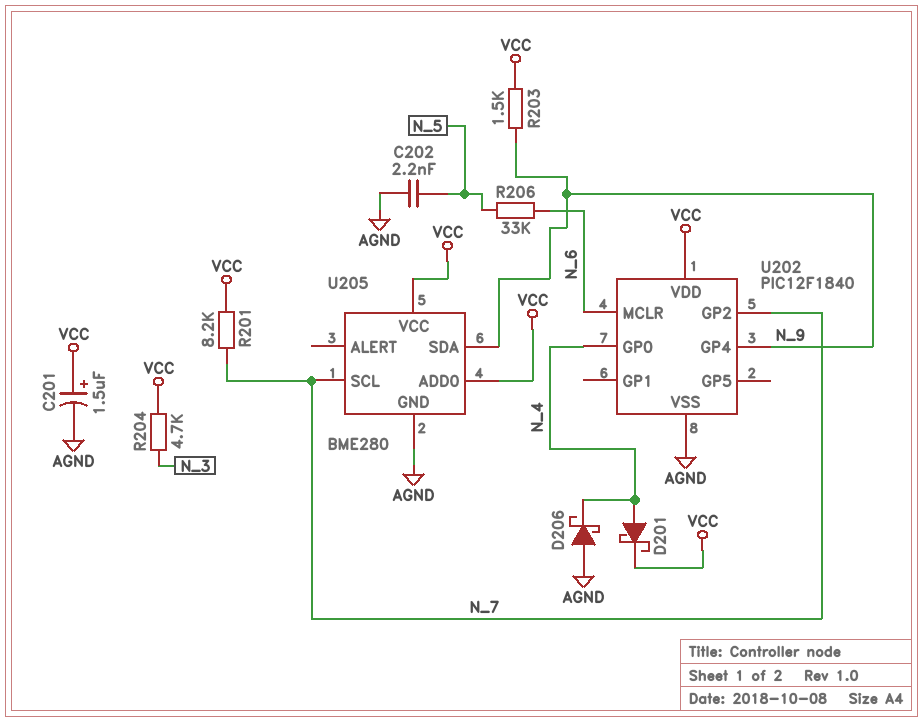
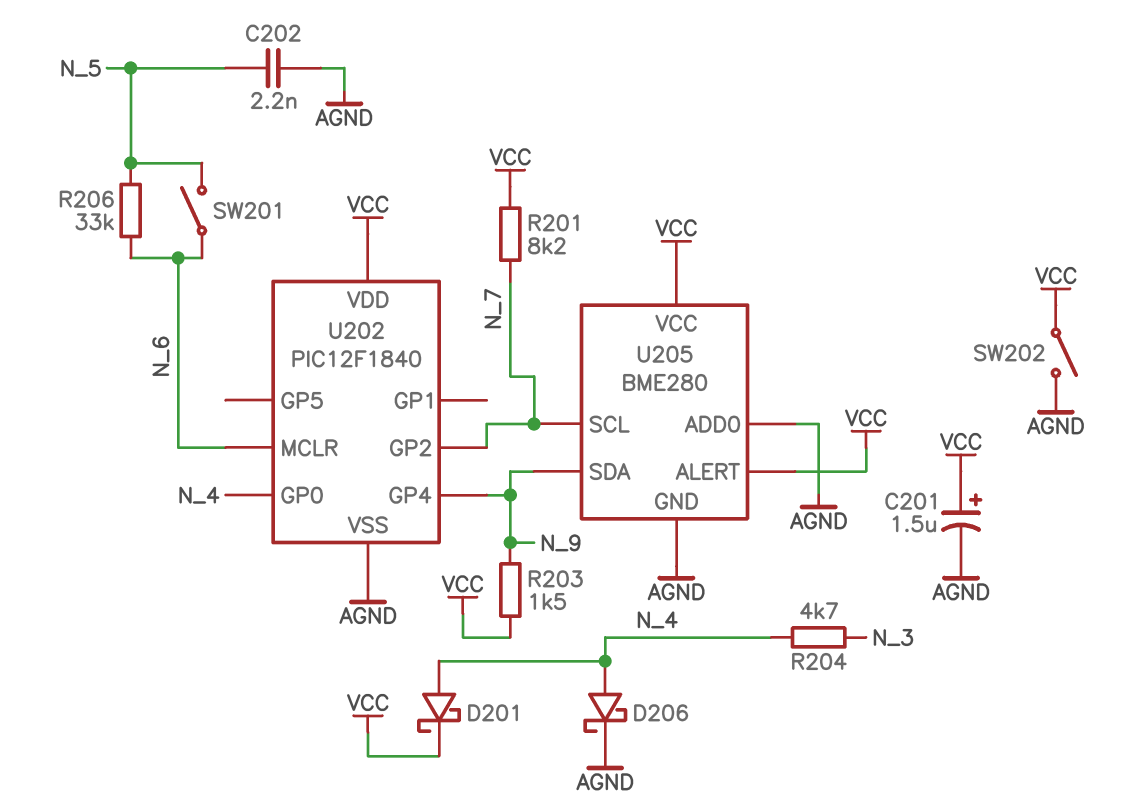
D206: schottky (A AGND, K N_4) -> schottky (A N_4, K AGND)
R204: 4.7k (N_3, VCC) -> 4.7k (N_3, N_4)
SW201: none -> switch (N_5, N_6)
SW202: none -> switch (AGND, VCC)
U205 pin ADD0: VCC -> AGND
U205 pin ALERT: none -> VCC

